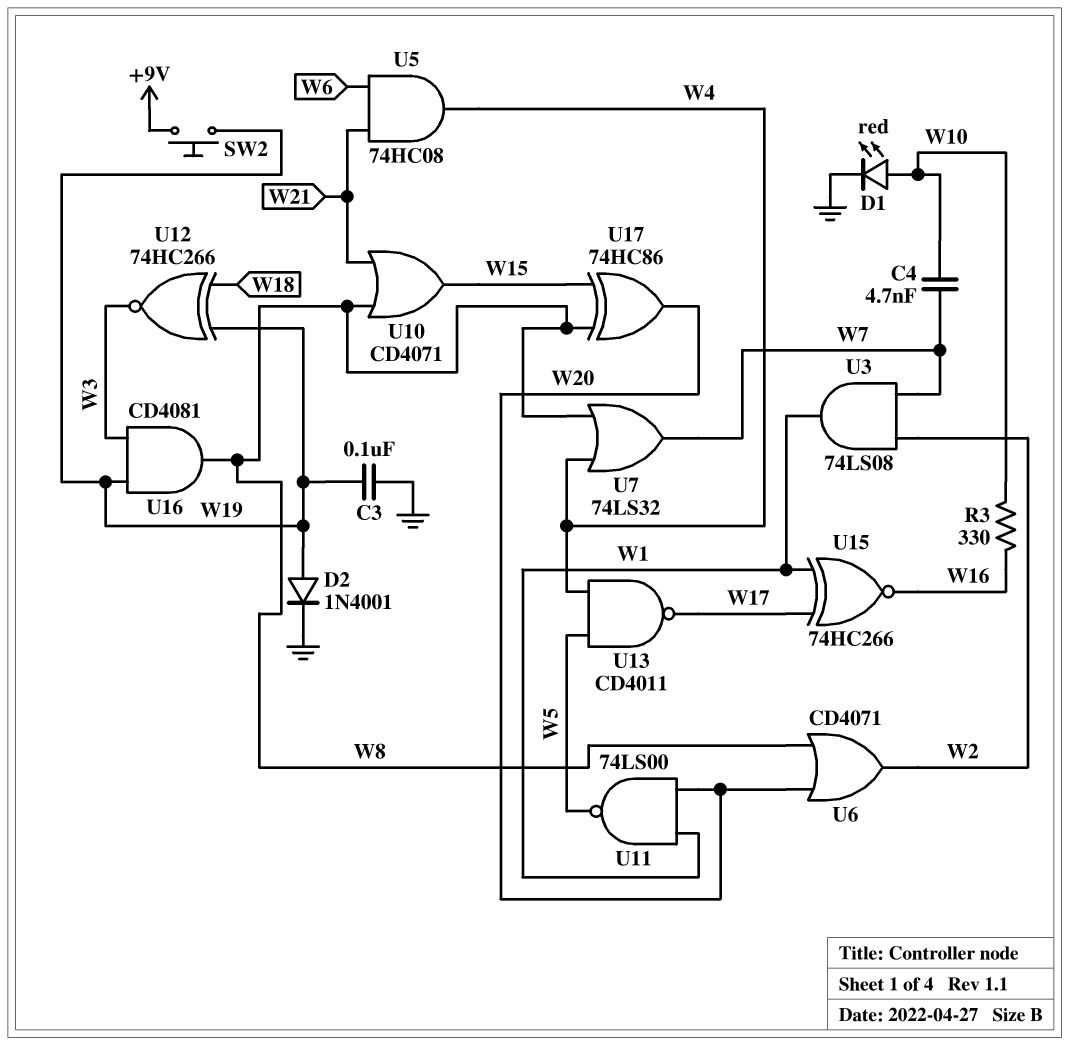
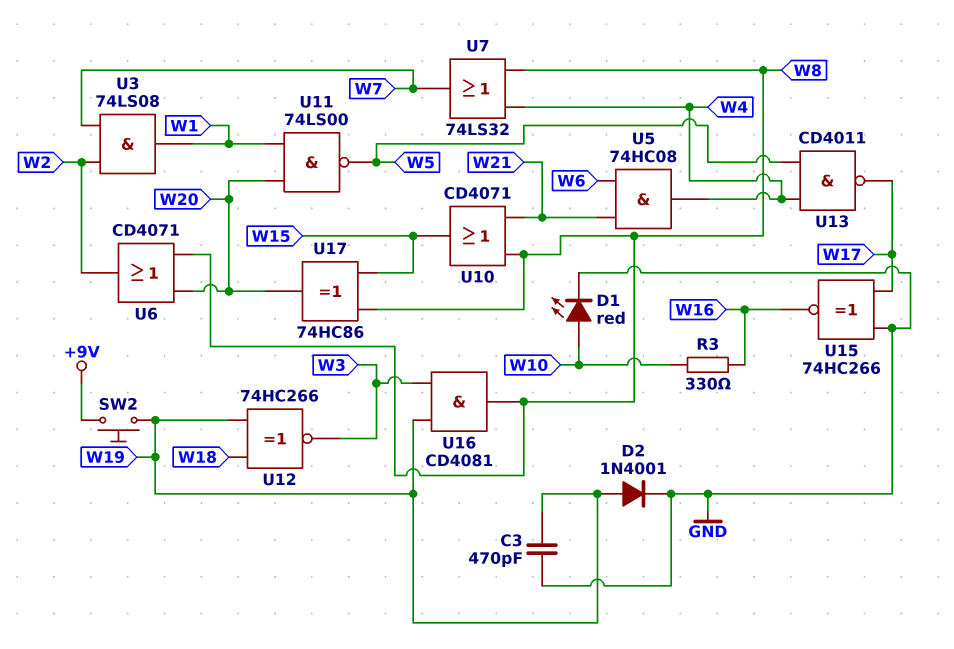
C3: 100nF (GND, W19) -> 470pF (GND, W19)
C4: 4.7nF (W7, W10) -> none
U15: XNOR 74HC266 (in W1, in W17, out W16) -> XNOR 74HC266 (in GND, in W17, out W16)

